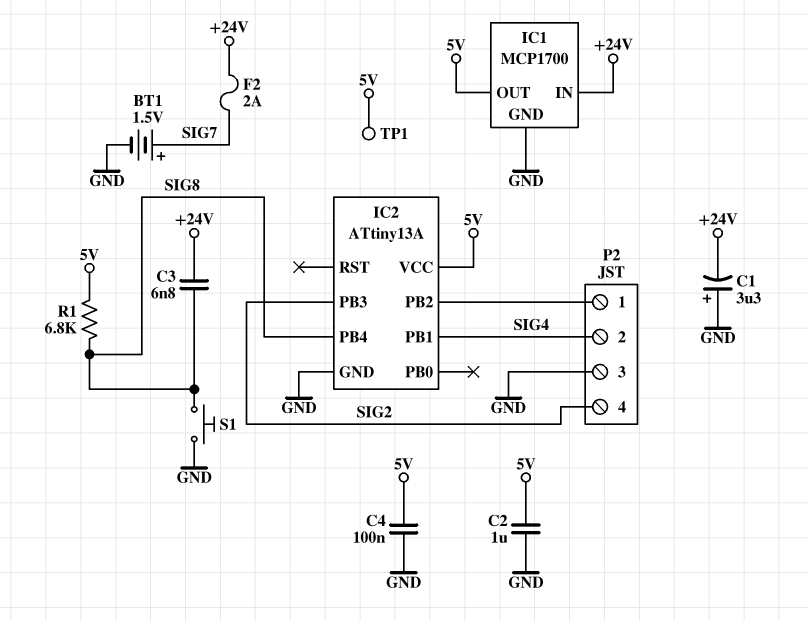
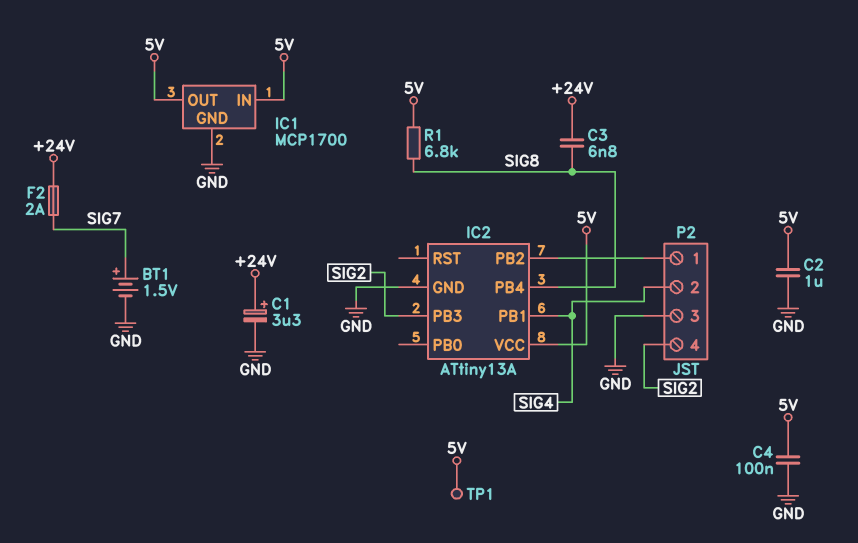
C1: 3.3uF (plus GND, minus +24V) -> 3.3uF (plus +24V, minus GND)
IC1 pin IN: +24V -> 5V
S1: button (GND, SIG8) -> none

